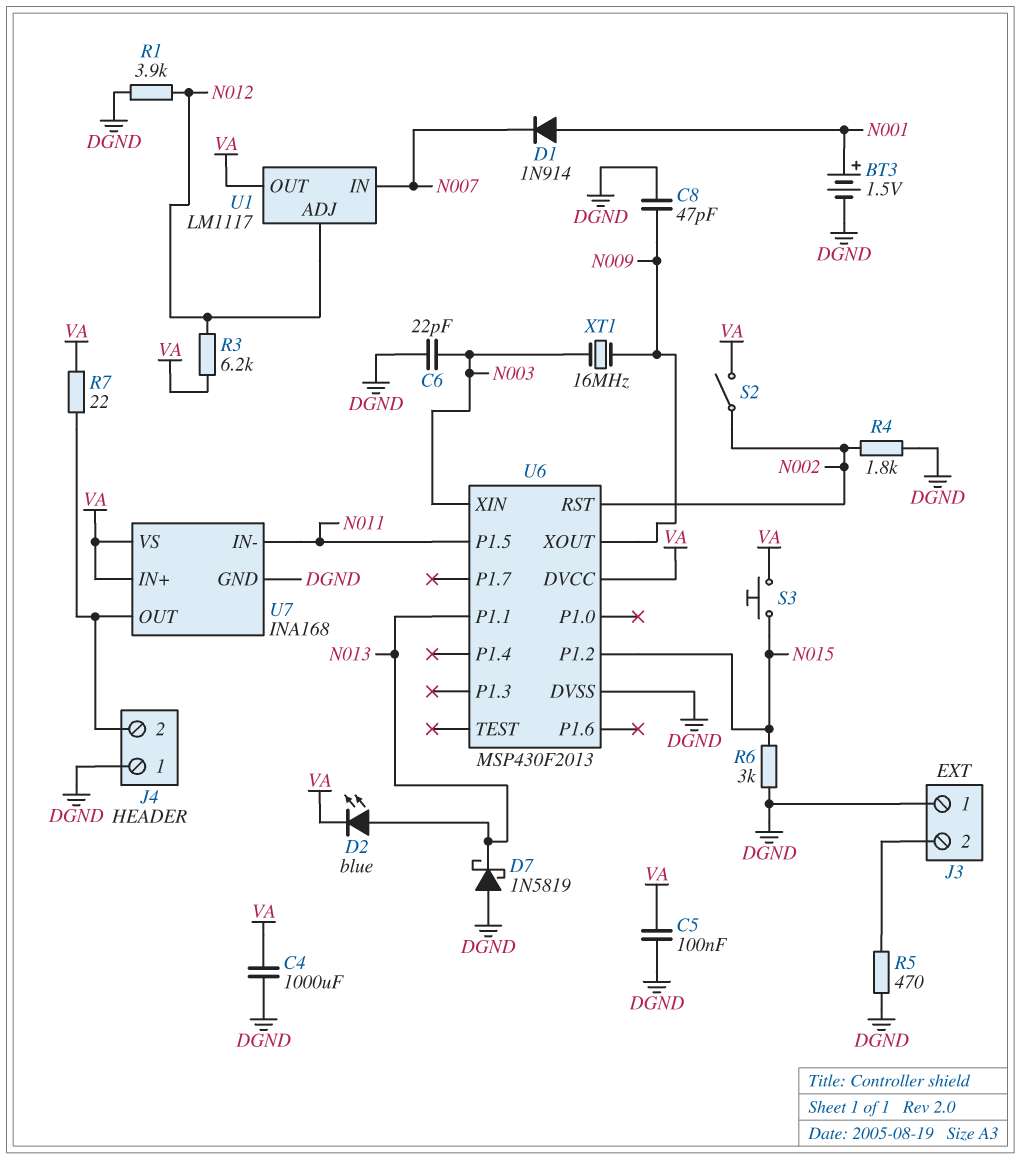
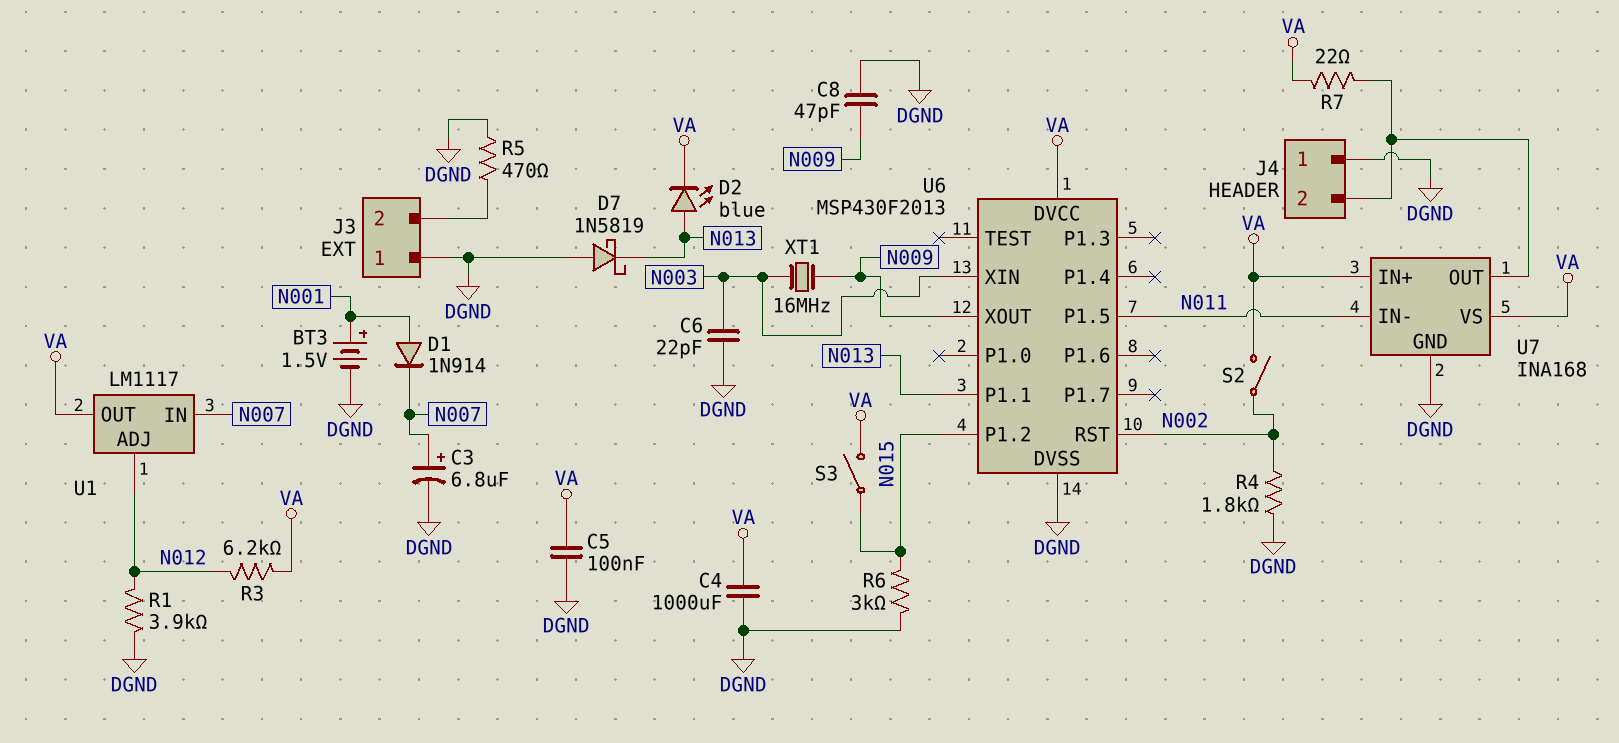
C3: none -> 6.8uF (plus N007, minus DGND)
S3: button (N015, VA) -> switch (N015, VA)

